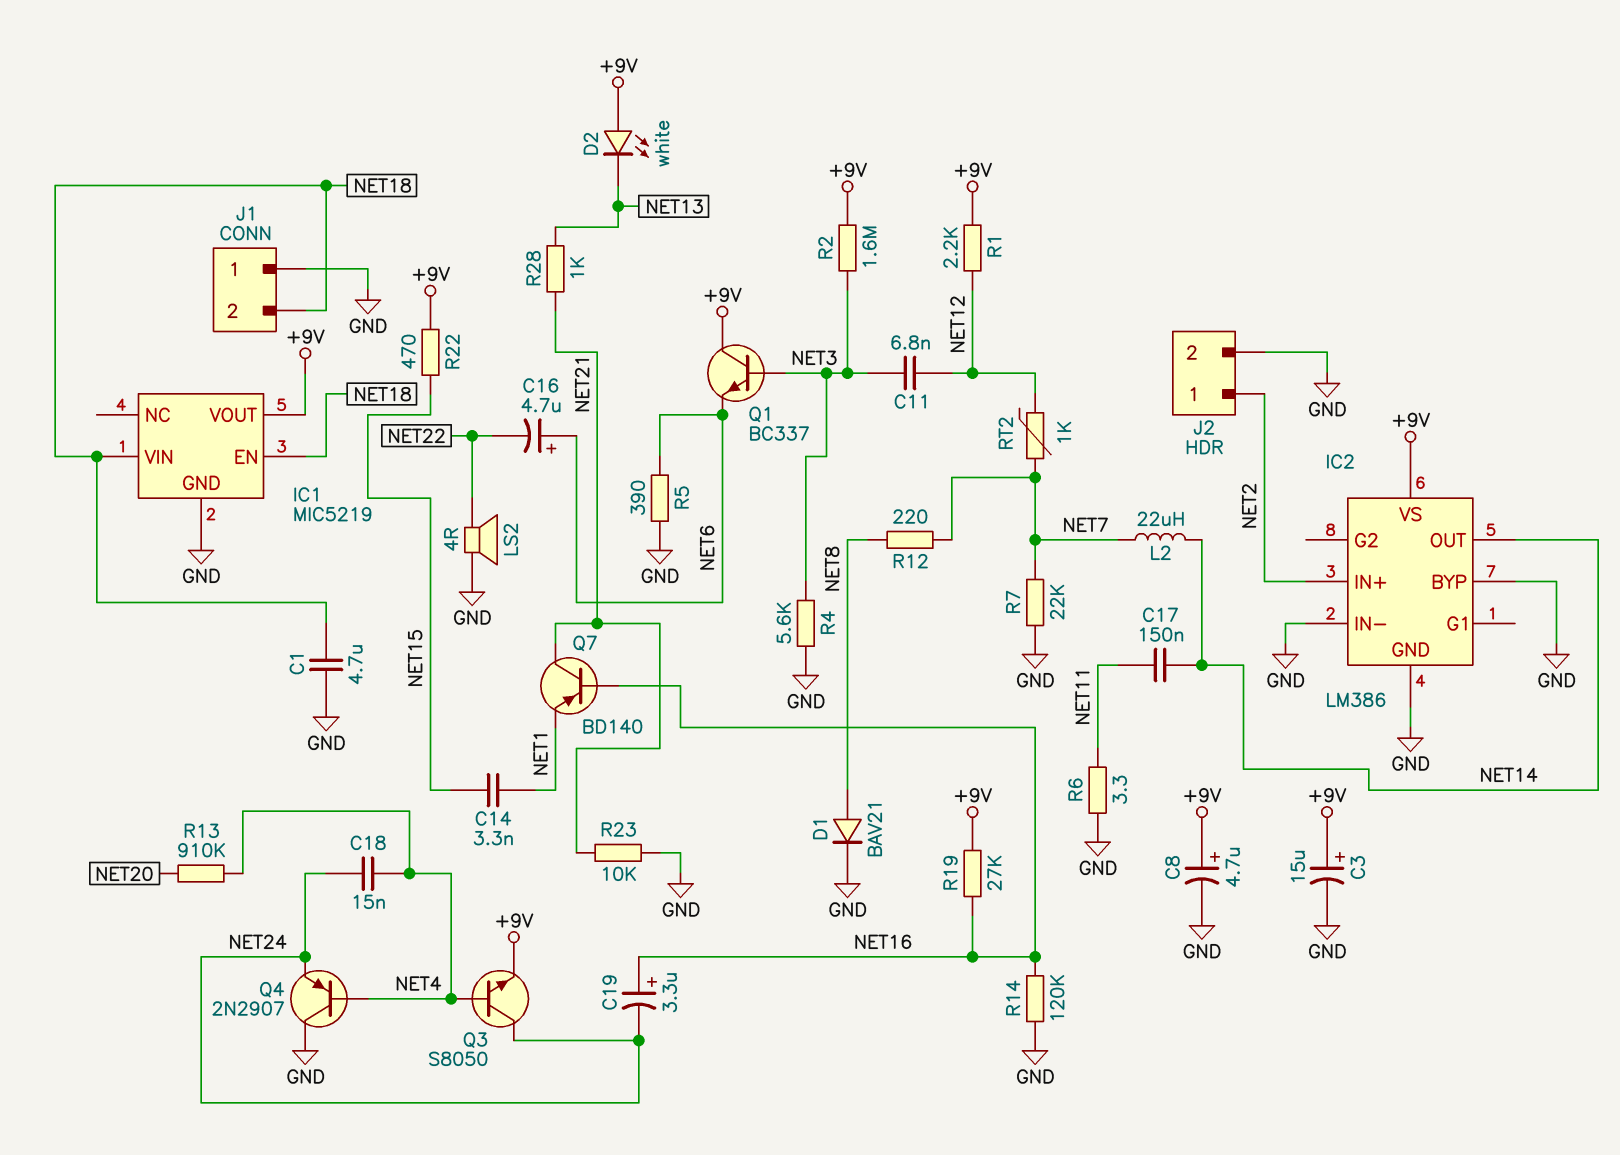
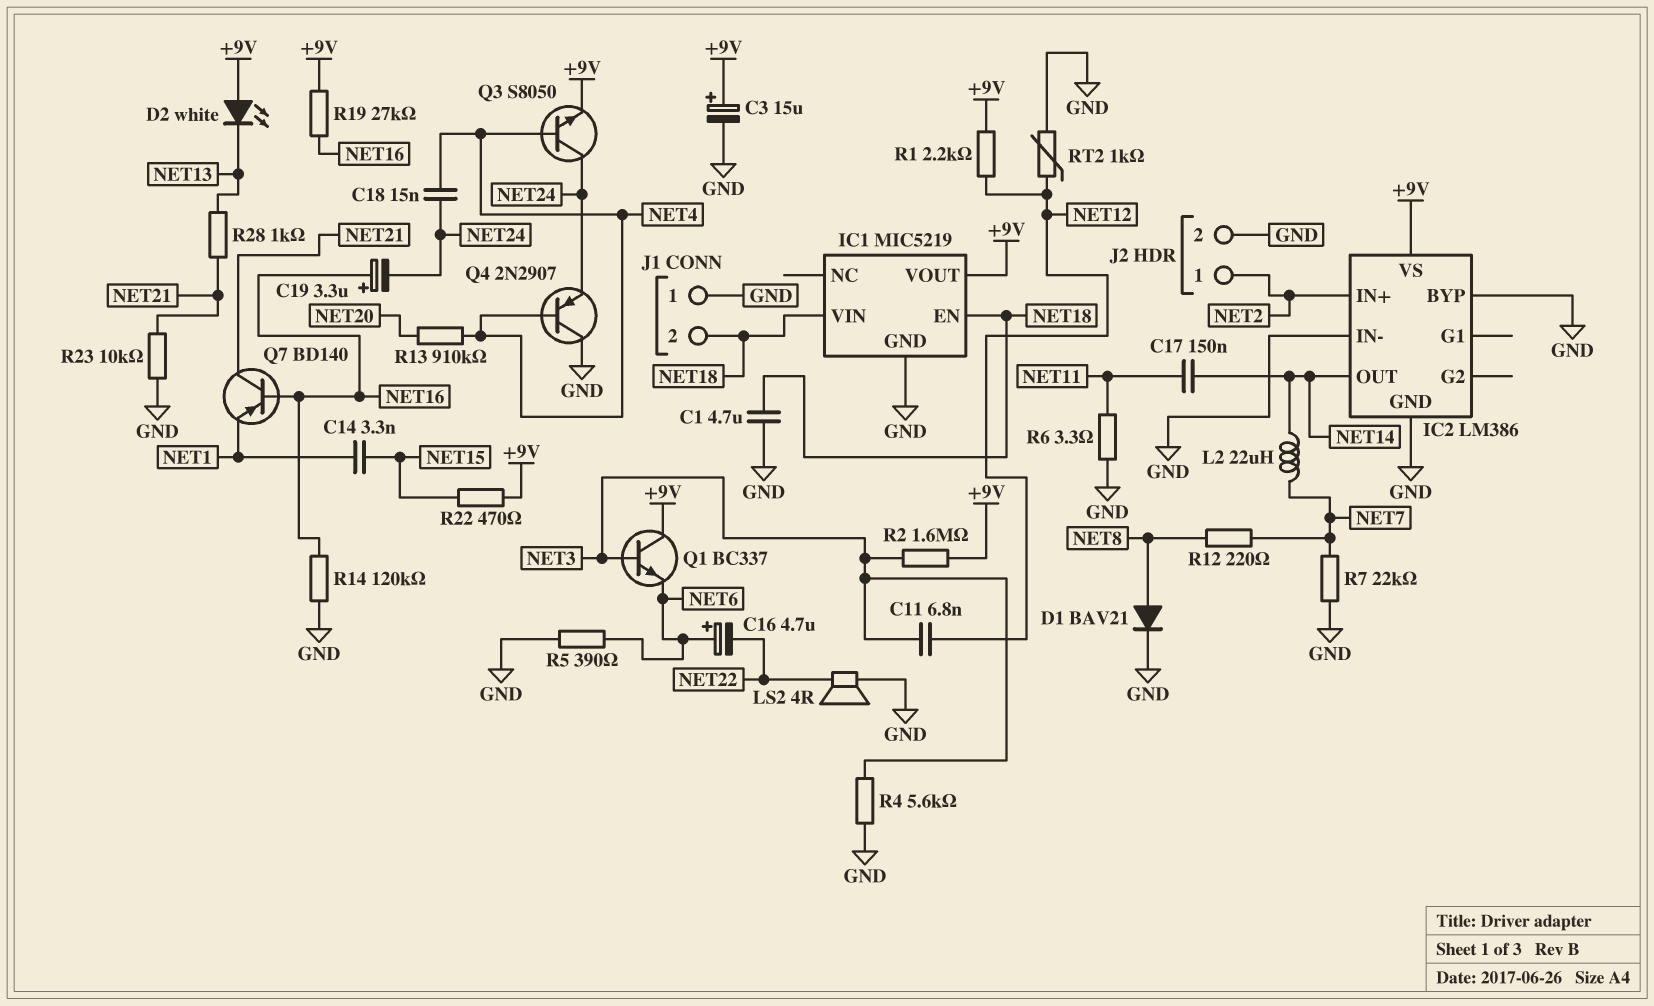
C8: 4.7uF (plus +9V, minus GND) -> none
RT2: 1k (NET7, NET12) -> 1k (GND, NET12)

